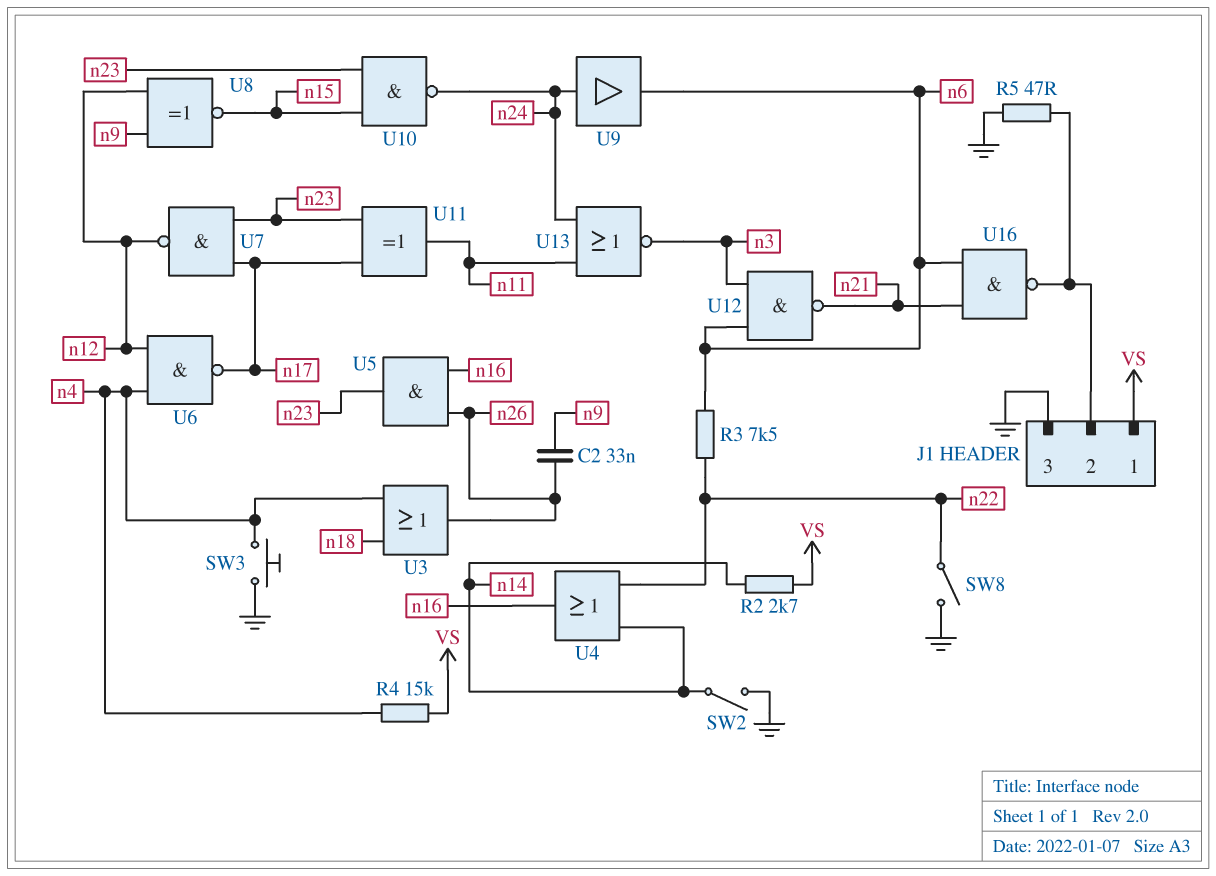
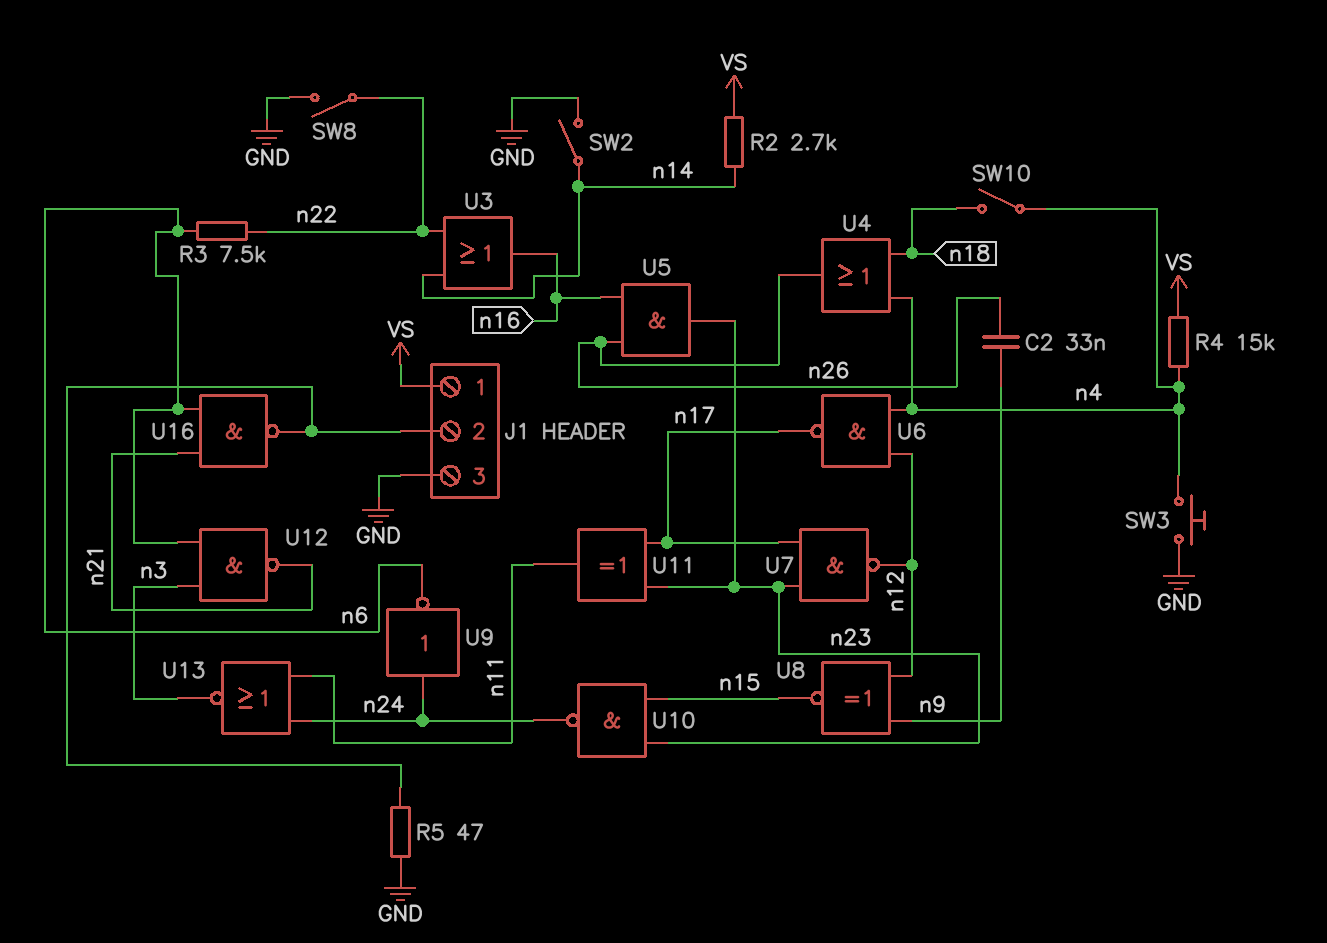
SW10: none -> switch (n4, n18)
U3: OR (in n4, in n18, out n26) -> OR (in n14, in n22, out n16)
U4: OR (in n14, in n22, out n16) -> OR (in n4, in n18, out n26)
U9: buffer (in n24, out n6) -> NOT (in n24, out n6)

